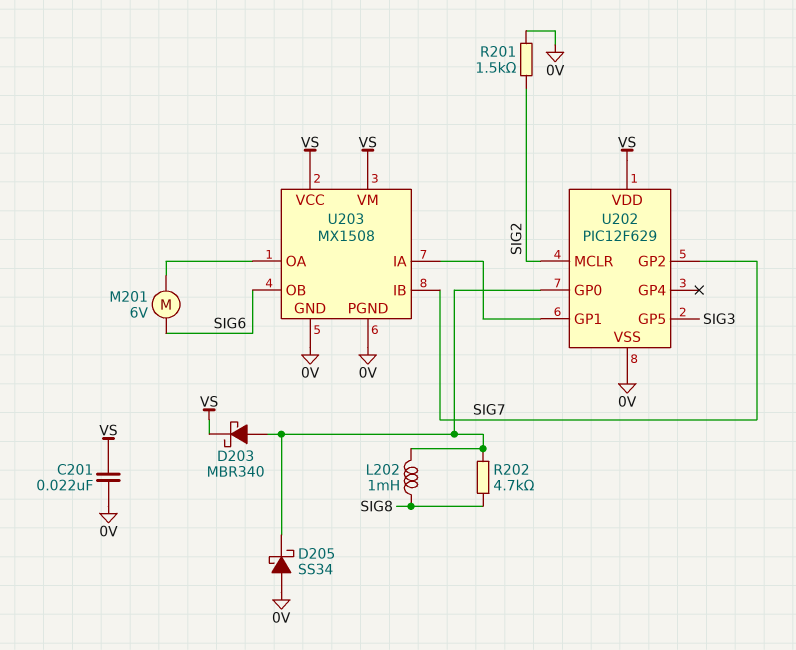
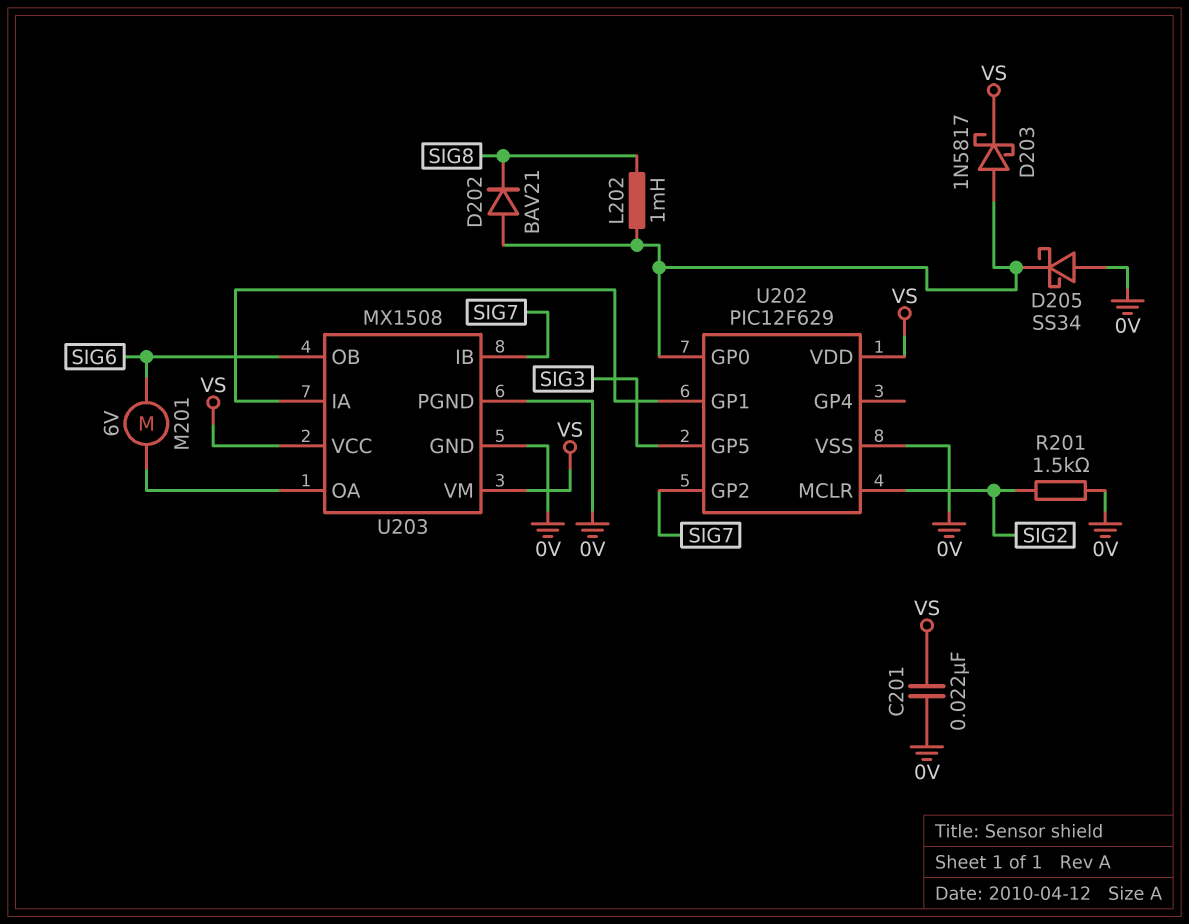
D202: none -> diode BAV21 (A U202/GP0, K SIG8)
D203: schottky MBR340 (A U202/GP0, K VS) -> schottky 1N5817 (A U202/GP0, K VS)
R202: 4.7k (SIG8, U202/GP0) -> none

